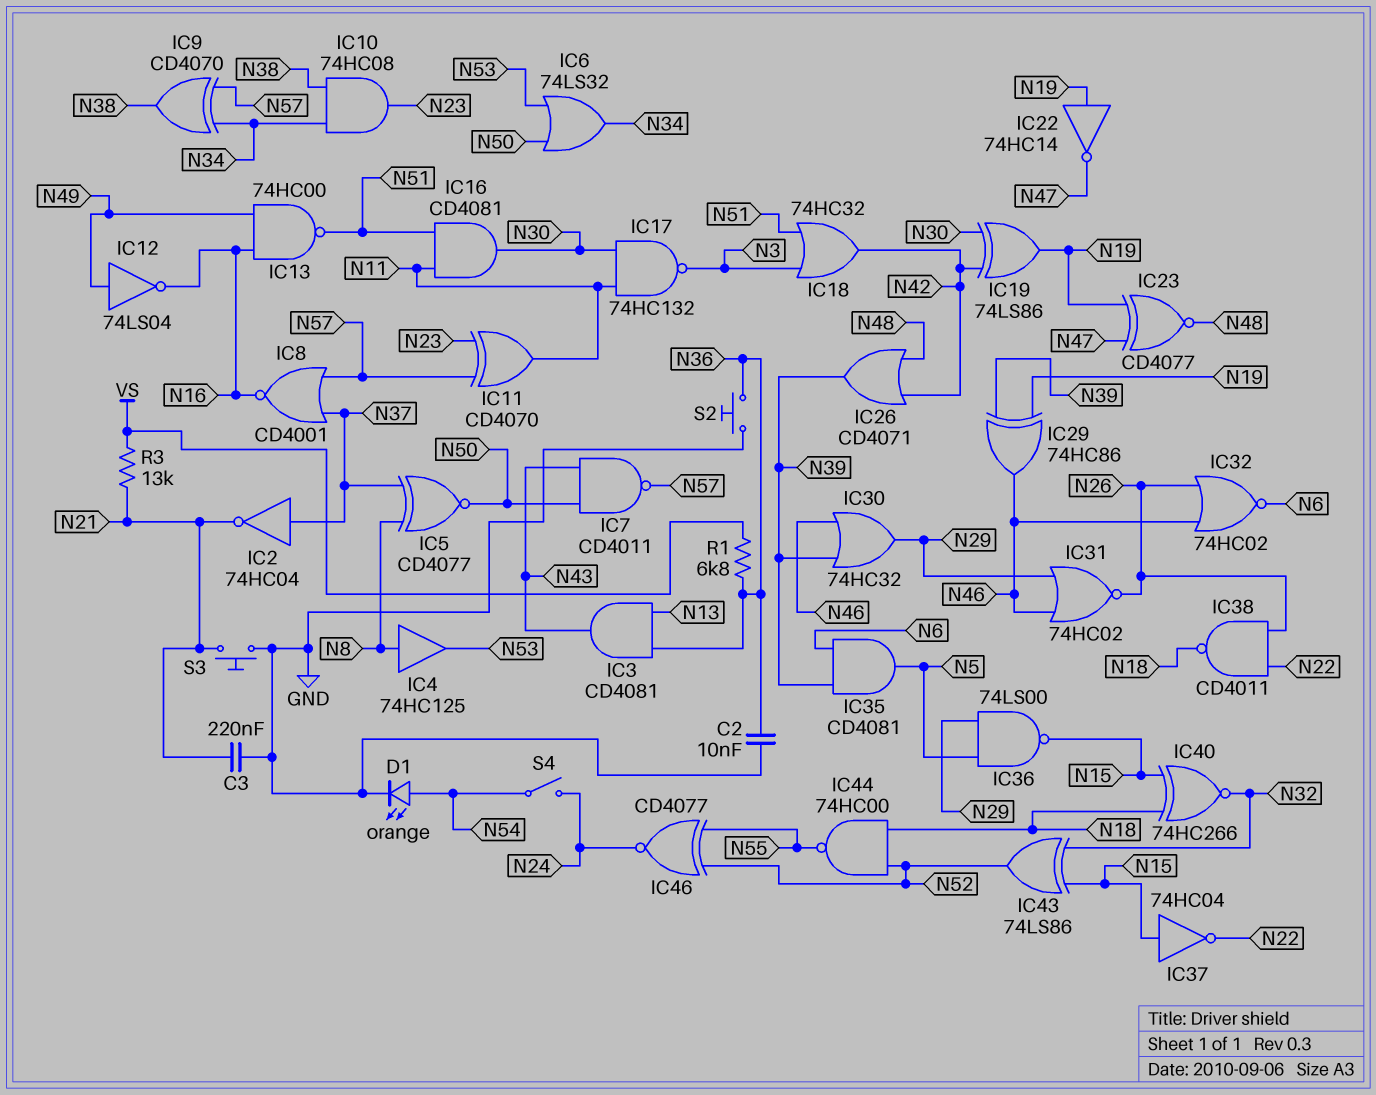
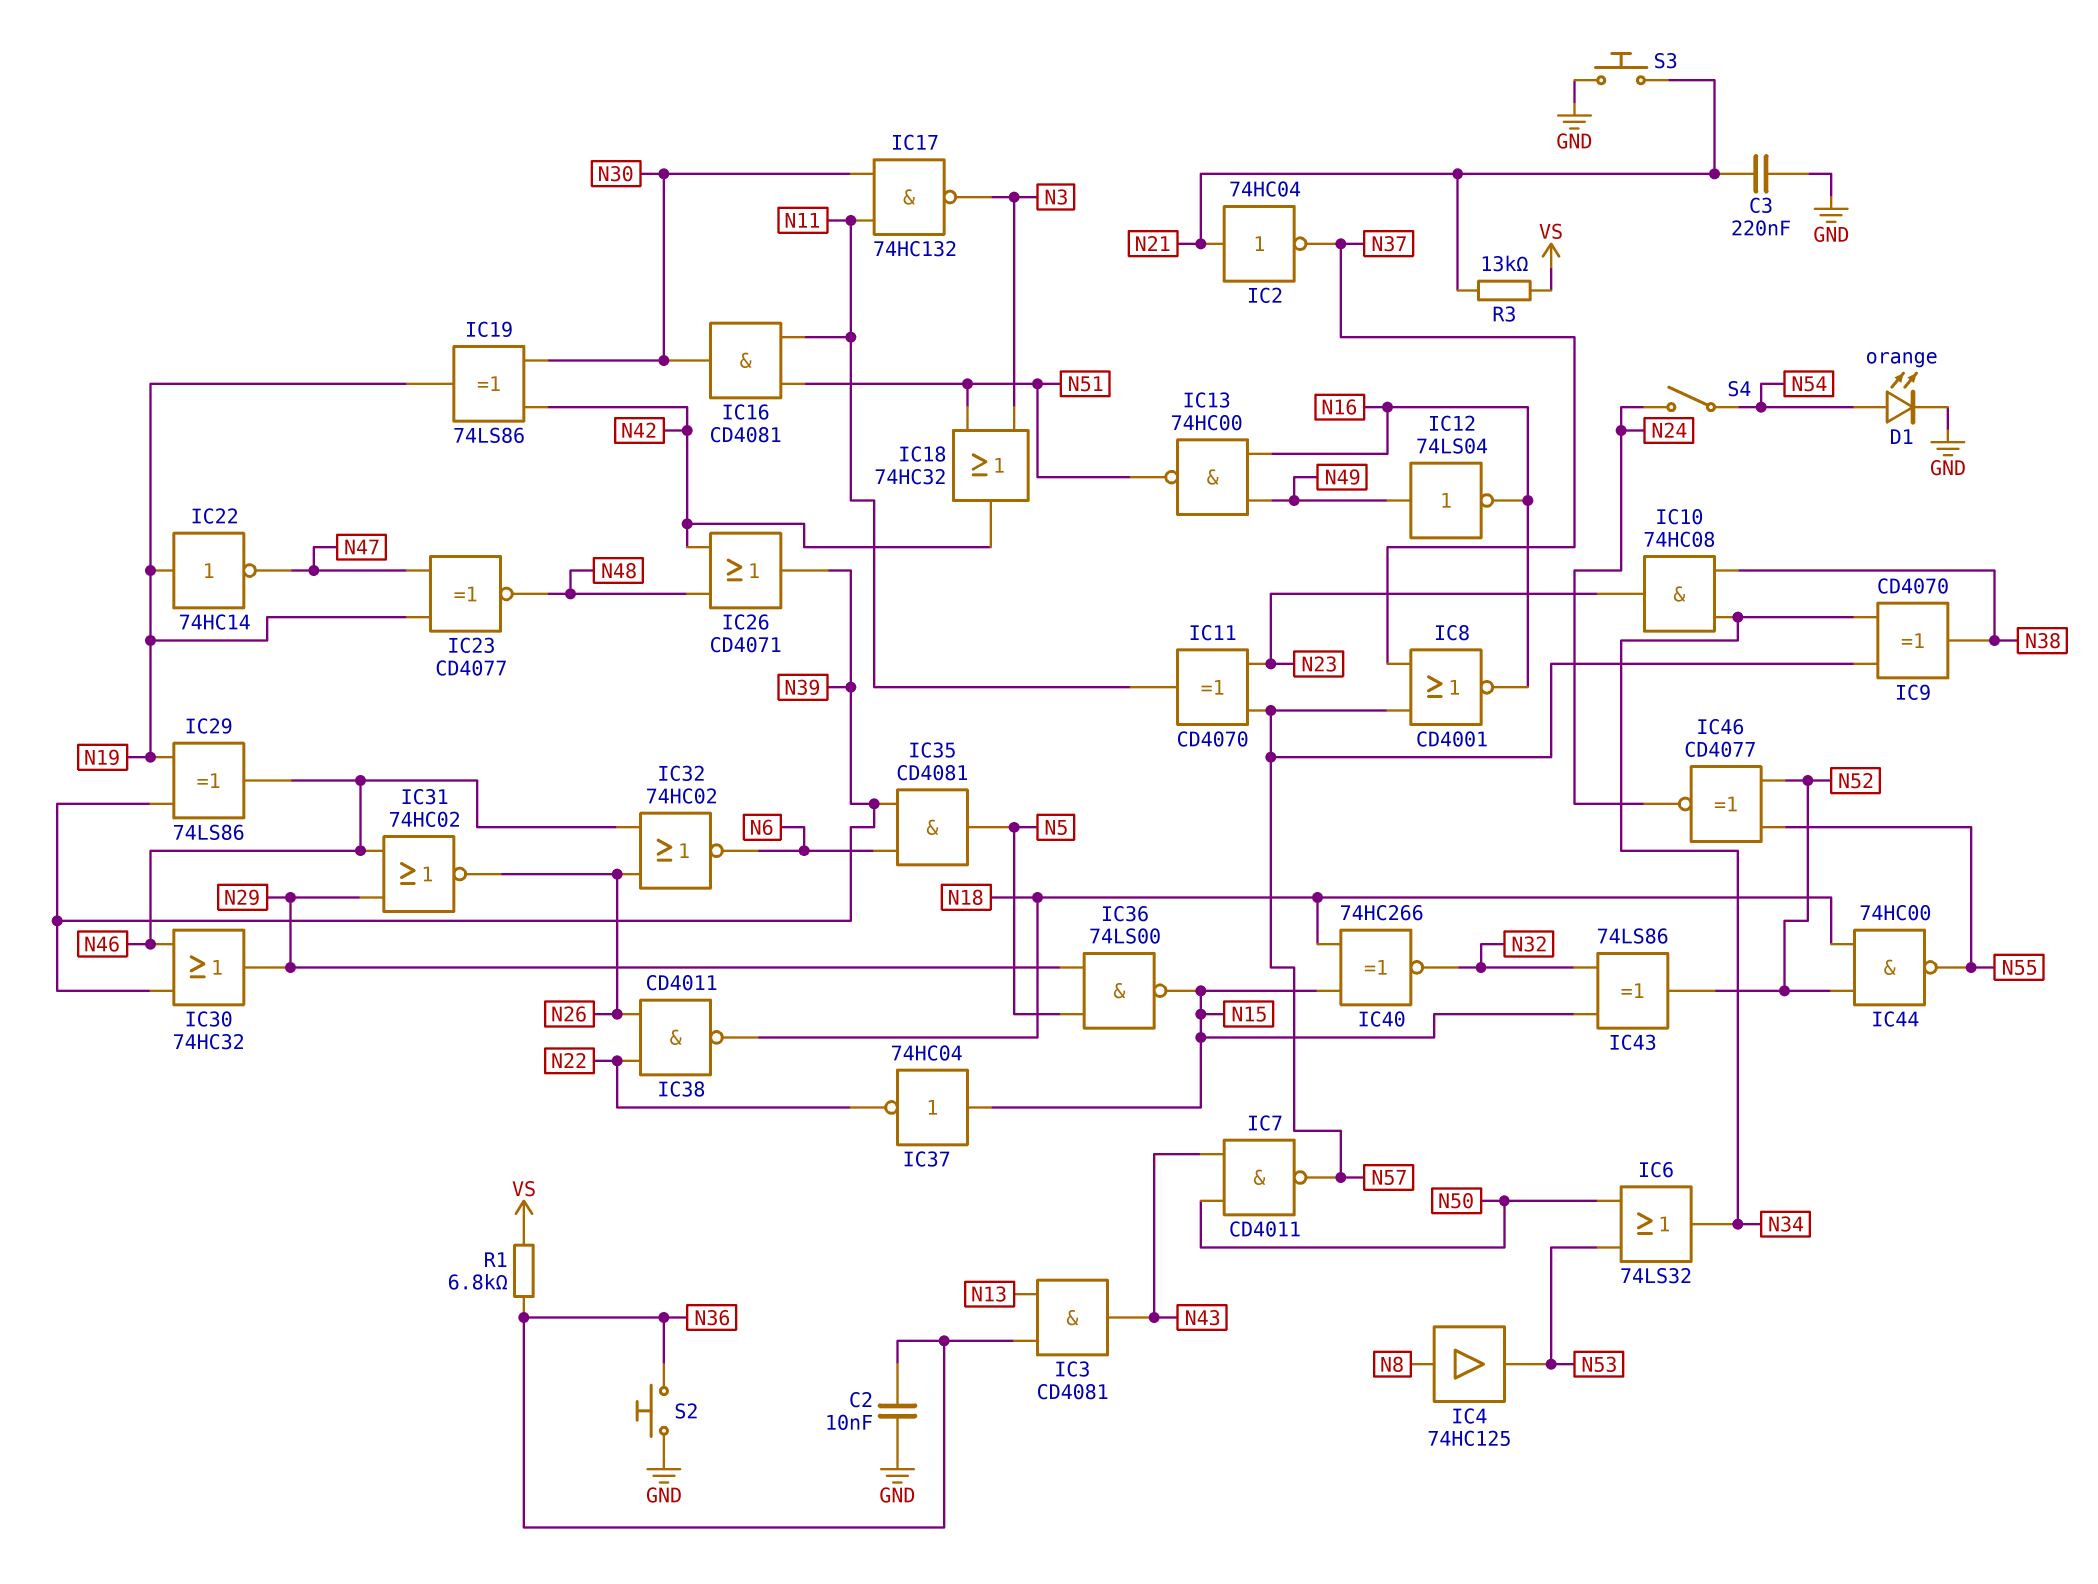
IC2: NOT 74HC04 (in N37, out N21) -> NOT 74HC04 (in N21, out N37)
IC5: XNOR CD4077 (in N8, in N37, out N50) -> none
IC29: XOR 74HC86 (in N19, in N39, out N46) -> XOR 74LS86 (in N19, in N39, out N46)

